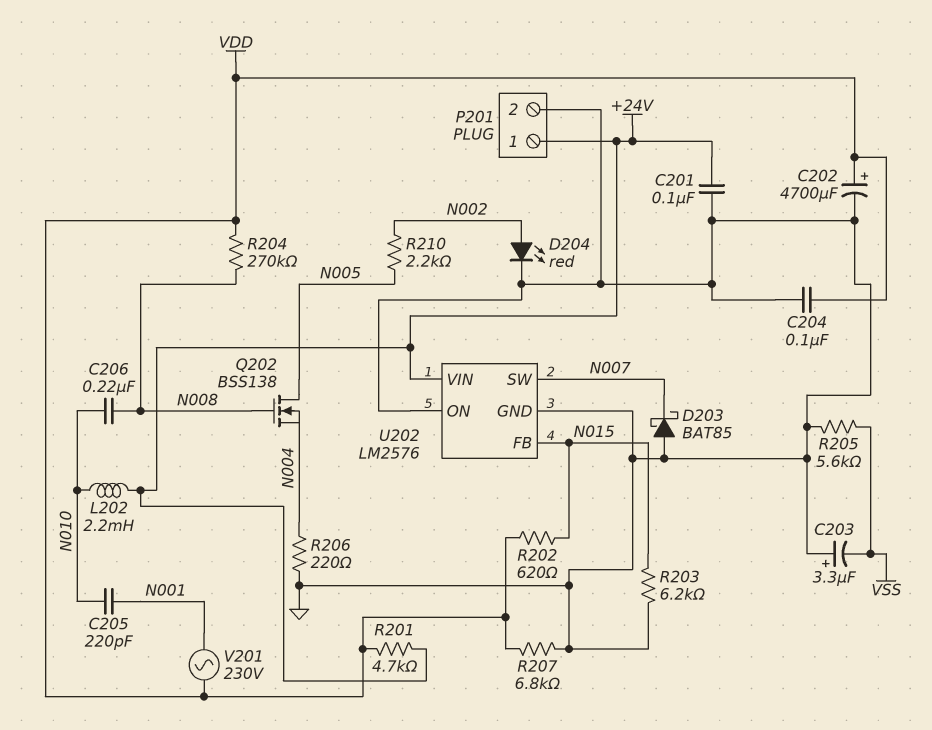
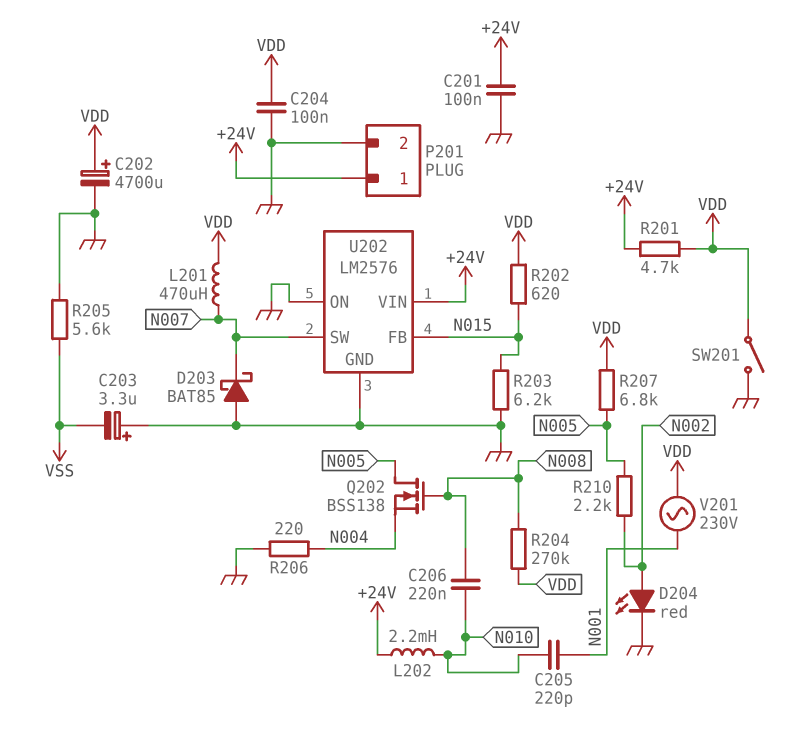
L201: none -> 470uH (N007, VDD)
R207: 6.8k (GND, VDD) -> 6.8k (N005, VDD)
SW201: none -> switch (GND, VDD)

